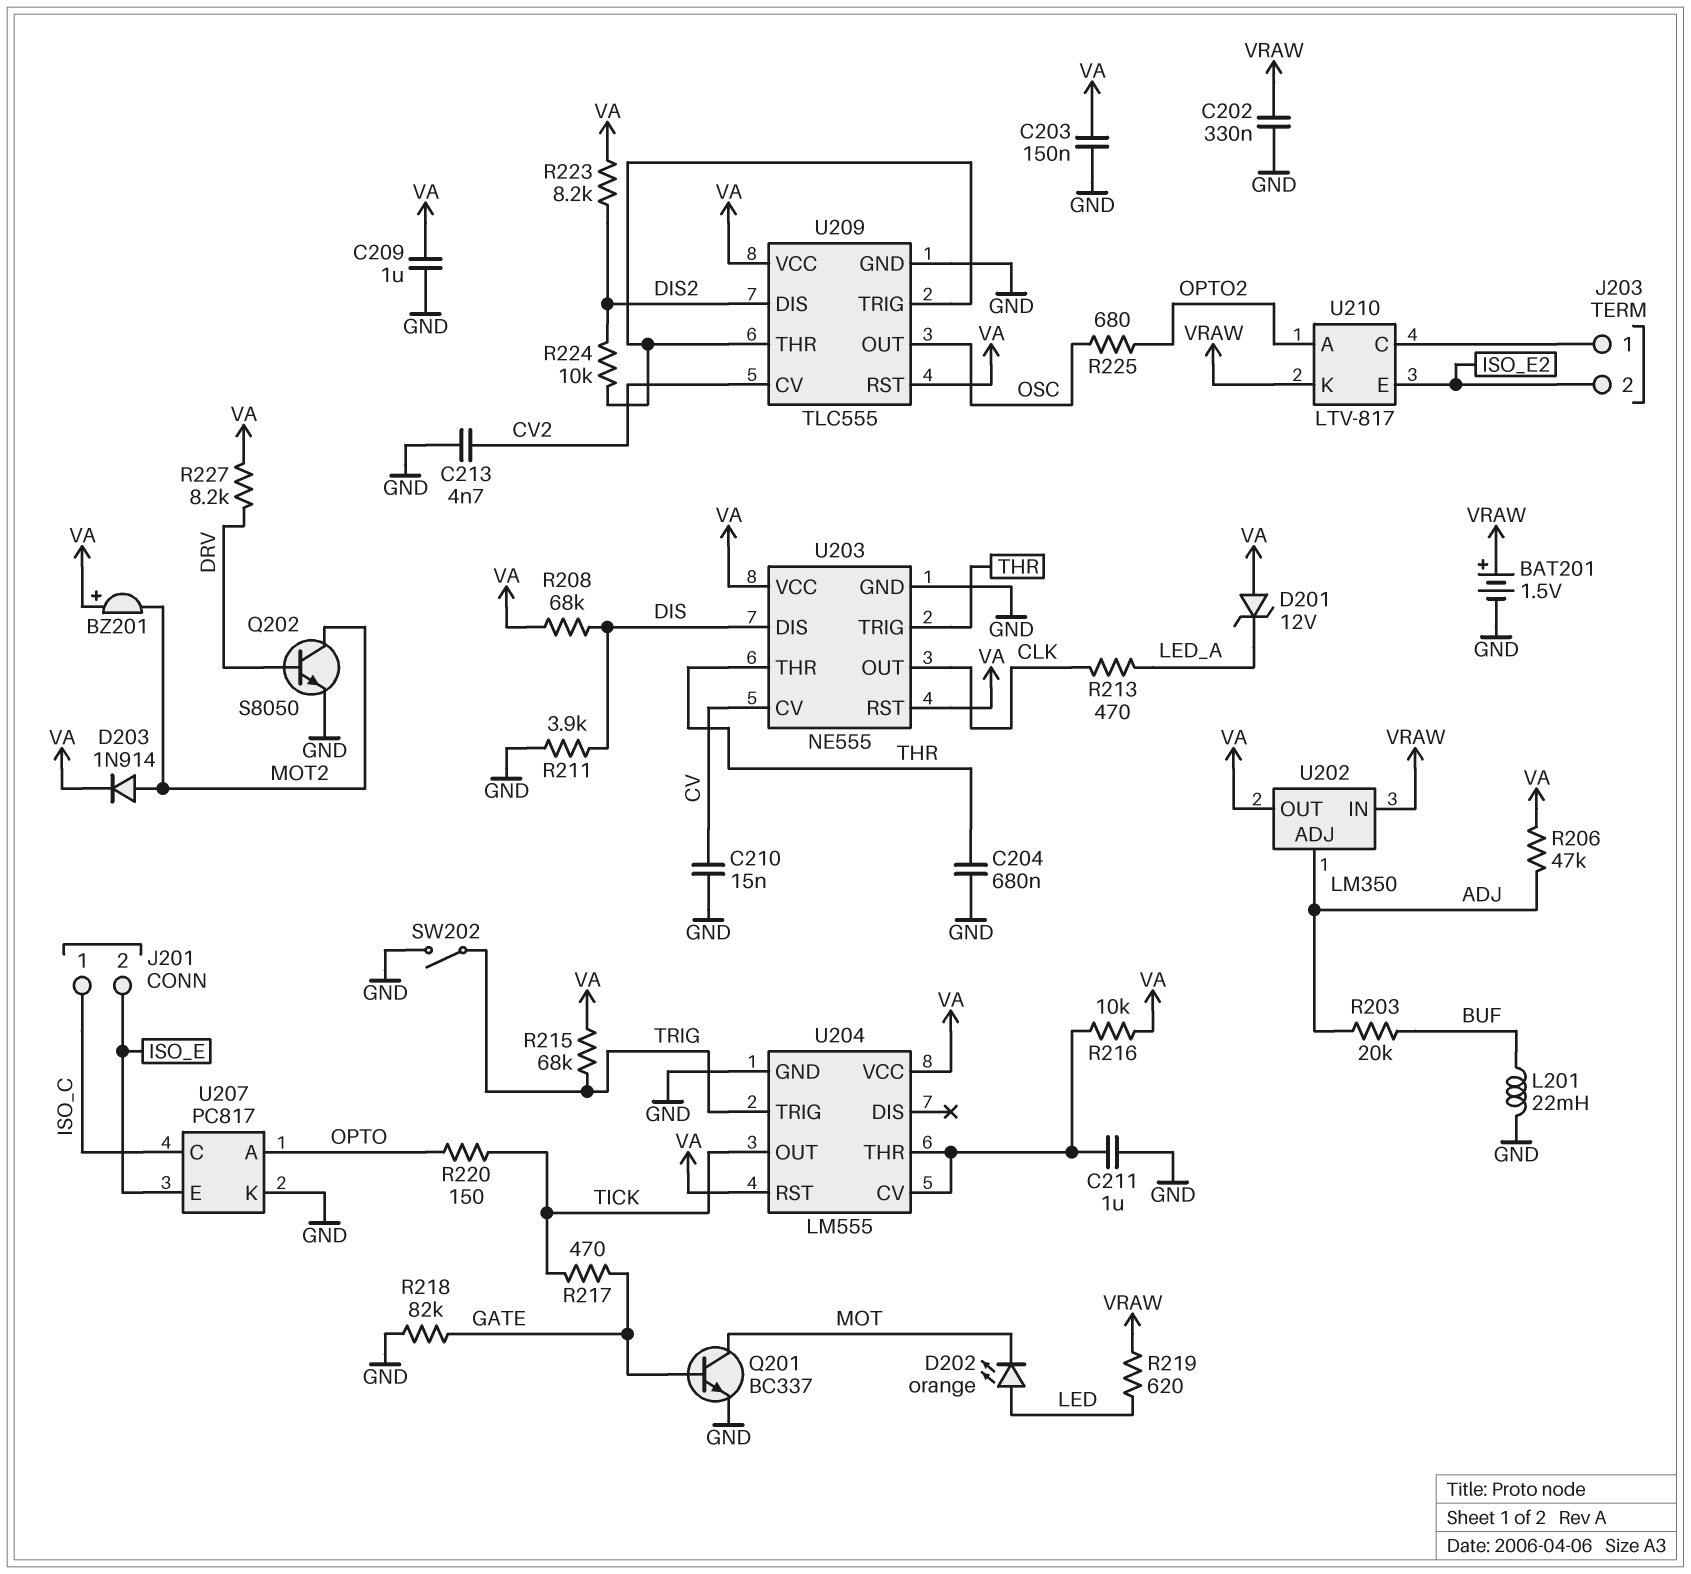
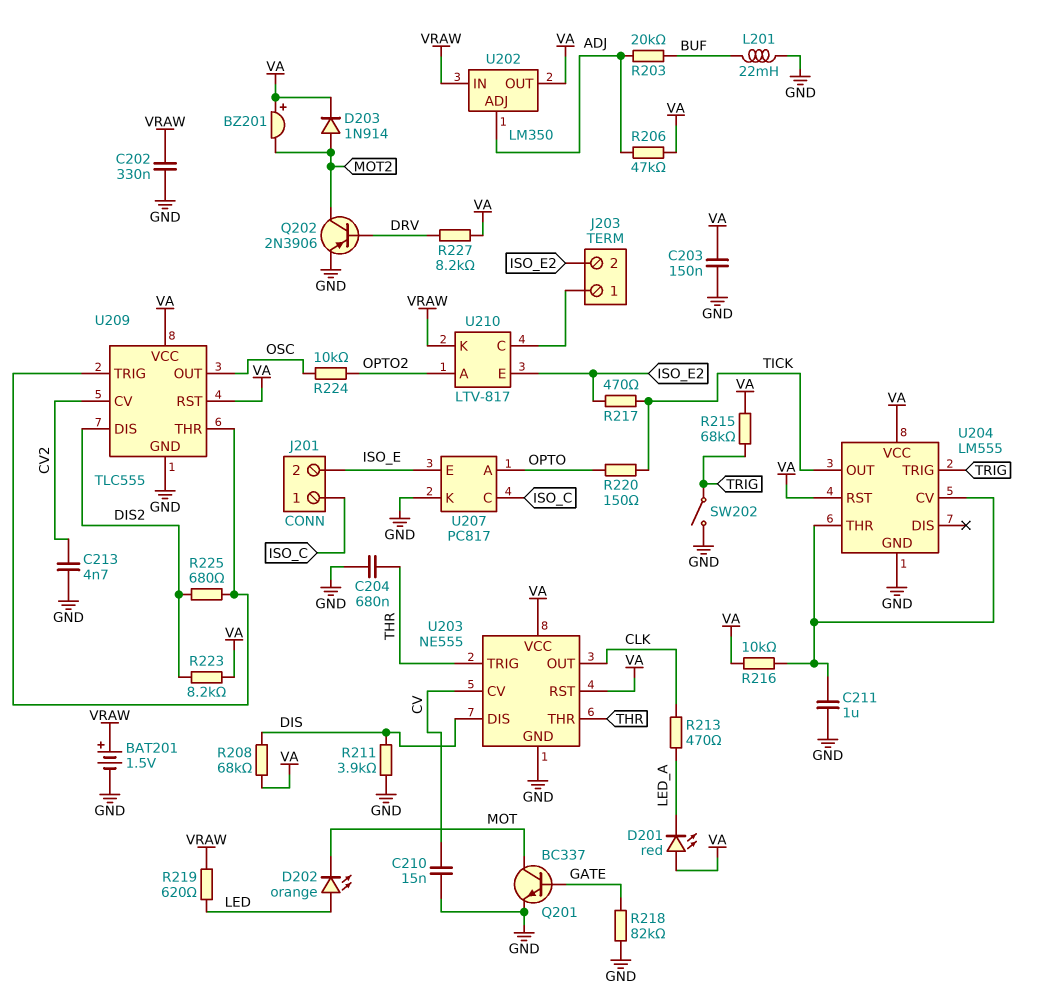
C209: 1uF (GND, VA) -> none
D201: zener 12V (A VA, K LED_A) -> LED red (A VA, K LED_A)
Q202: NPN S8050 (B DRV, C MOT2, E GND) -> PNP 2N3906 (B DRV, C MOT2, E GND)
R217: 470 (GATE, TICK) -> 470 (ISO_E2, TICK)
R224: 10k (DIS2, U209/THR) -> 10k (OPTO2, OSC)
R225: 680 (OPTO2, OSC) -> 680 (DIS2, U209/THR)

